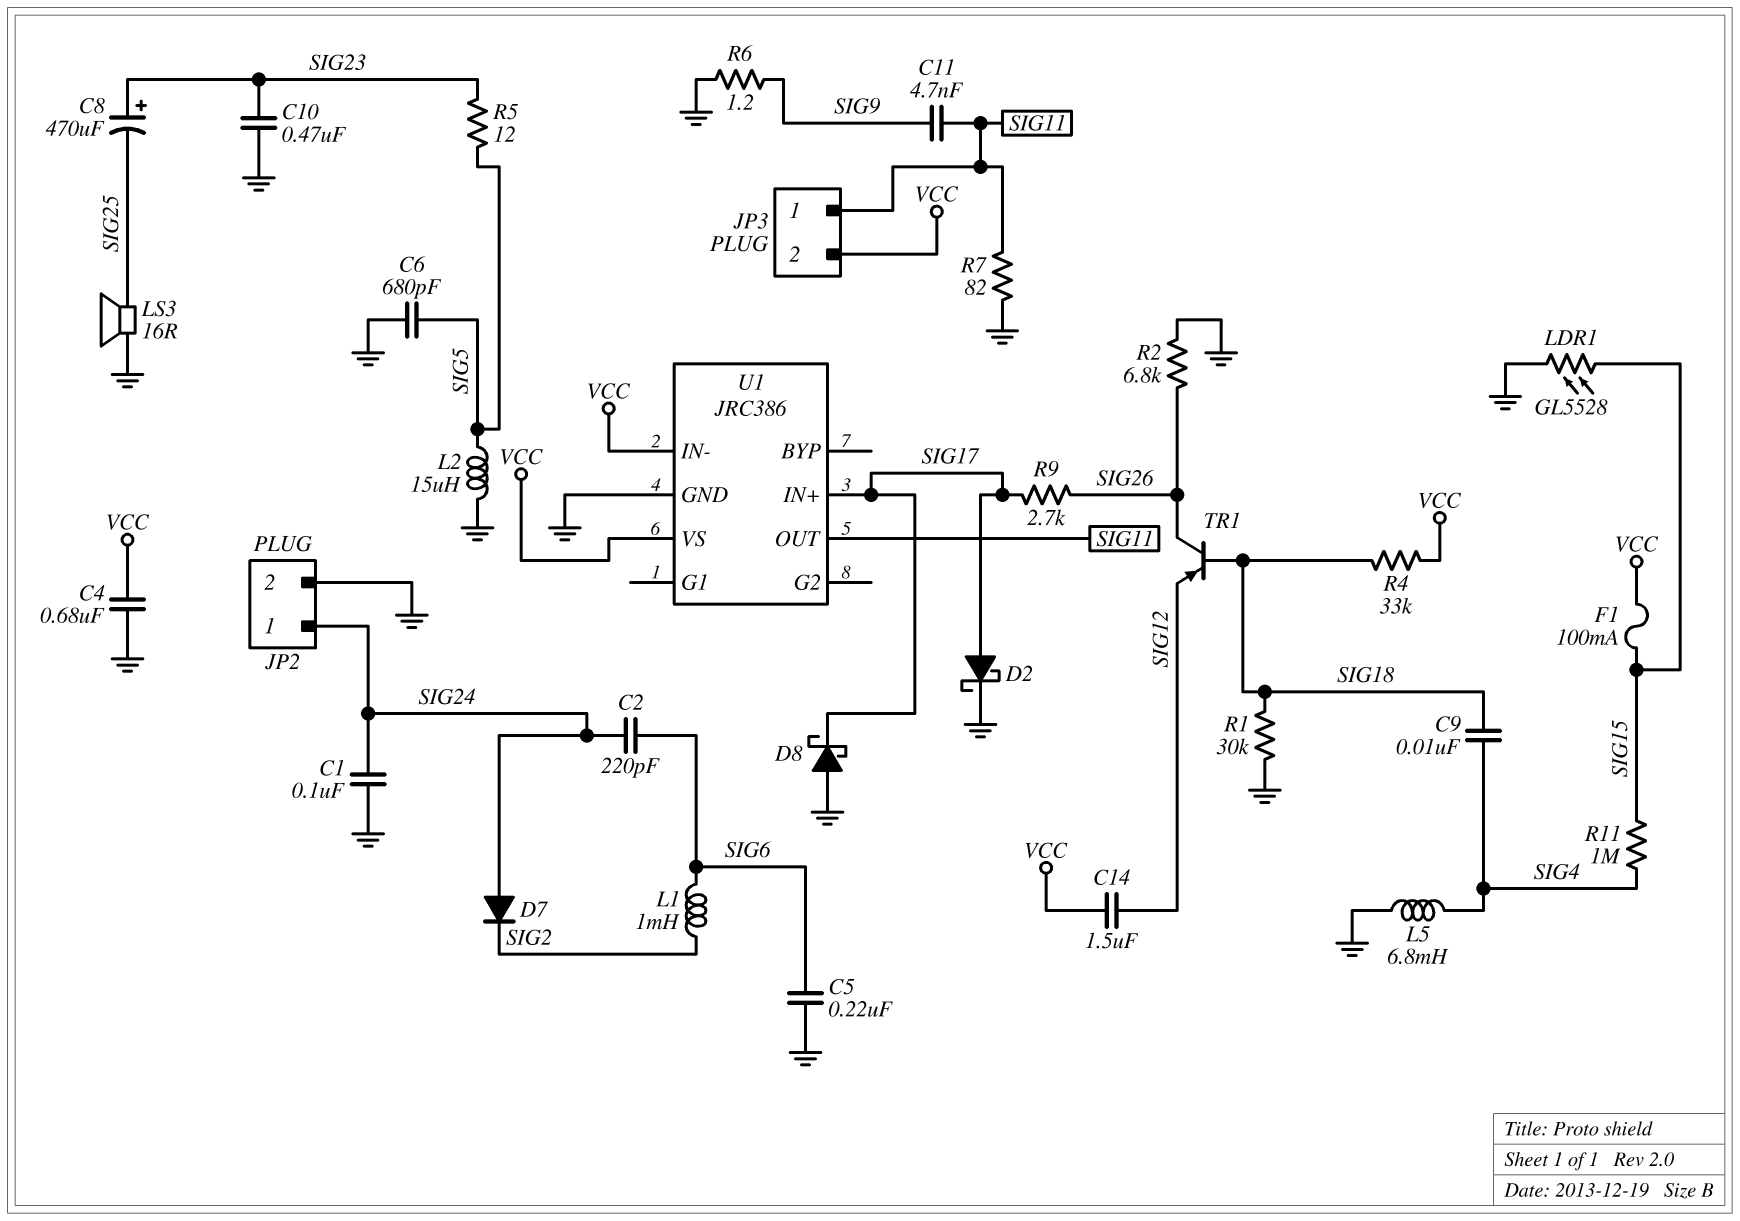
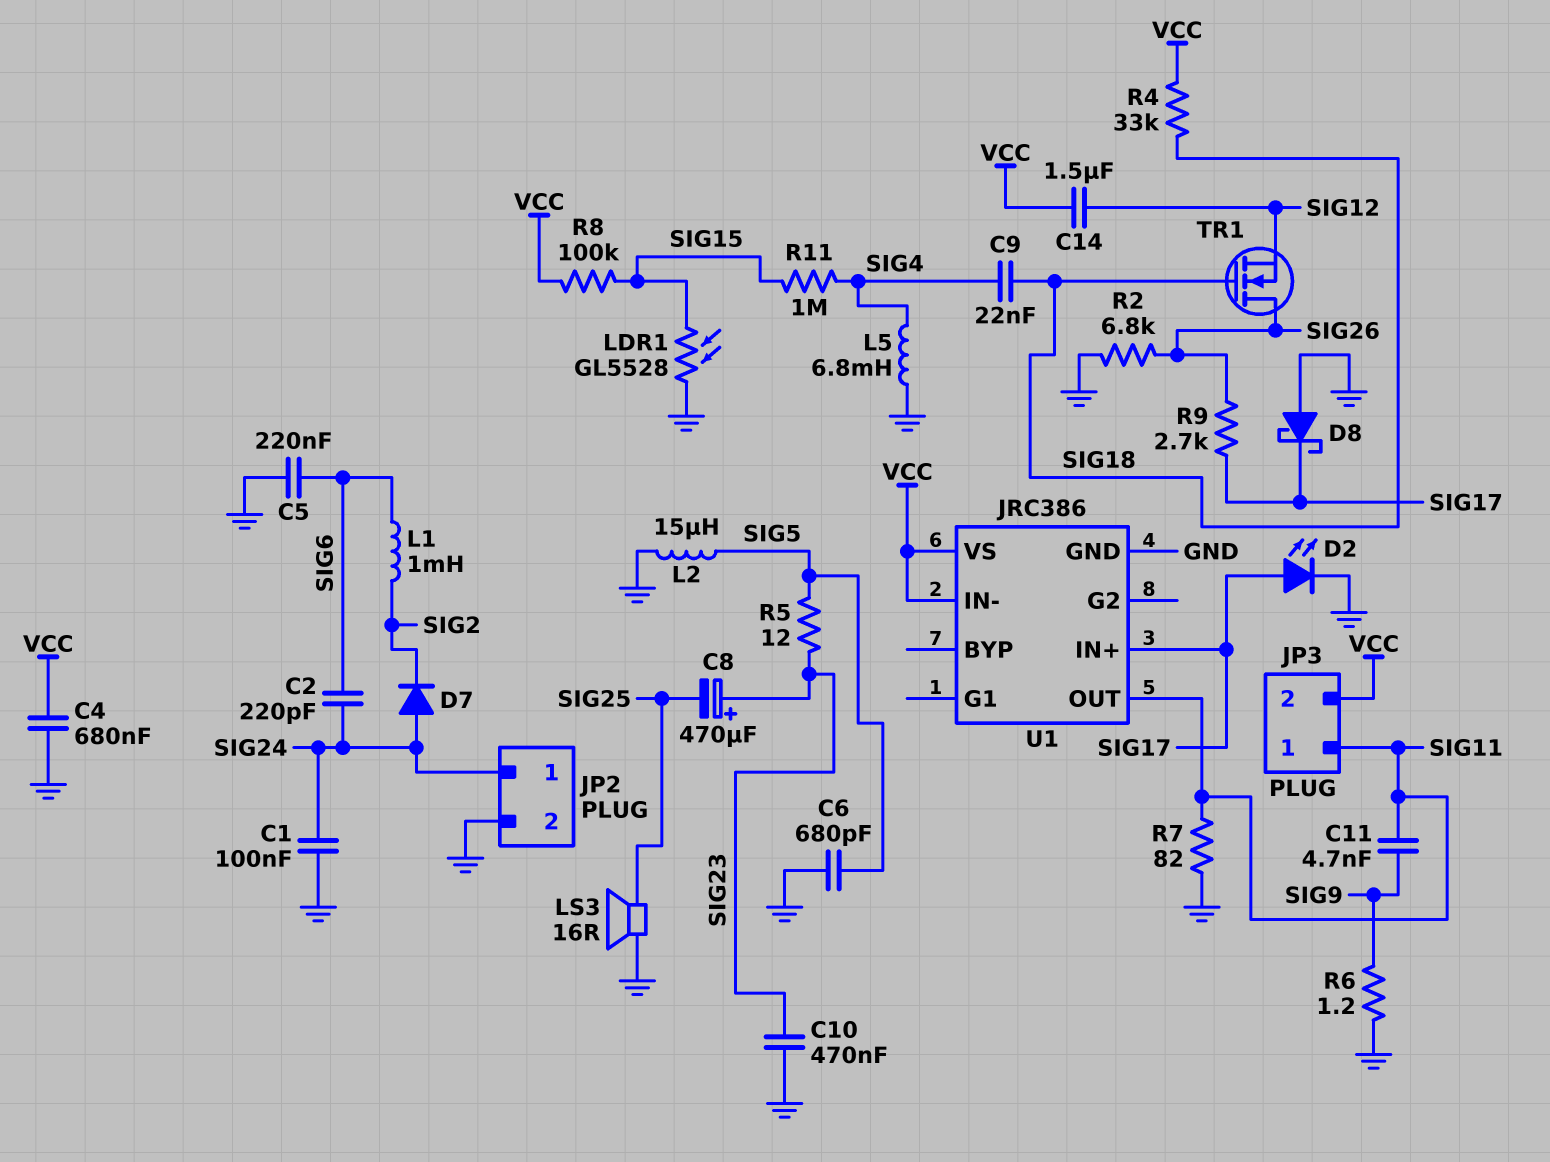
C9: 10nF (SIG4, SIG18) -> 22nF (SIG4, SIG18)
D2: schottky (A SIG17, K GND) -> LED (A SIG17, K GND)
F1: 100mA (SIG15, VCC) -> none
R1: 30k (GND, SIG18) -> none
R8: none -> 100k (SIG15, VCC)
TR1: PNP (B SIG18, C SIG26, E SIG12) -> NMOS (G SIG18, D SIG26, S SIG12)

